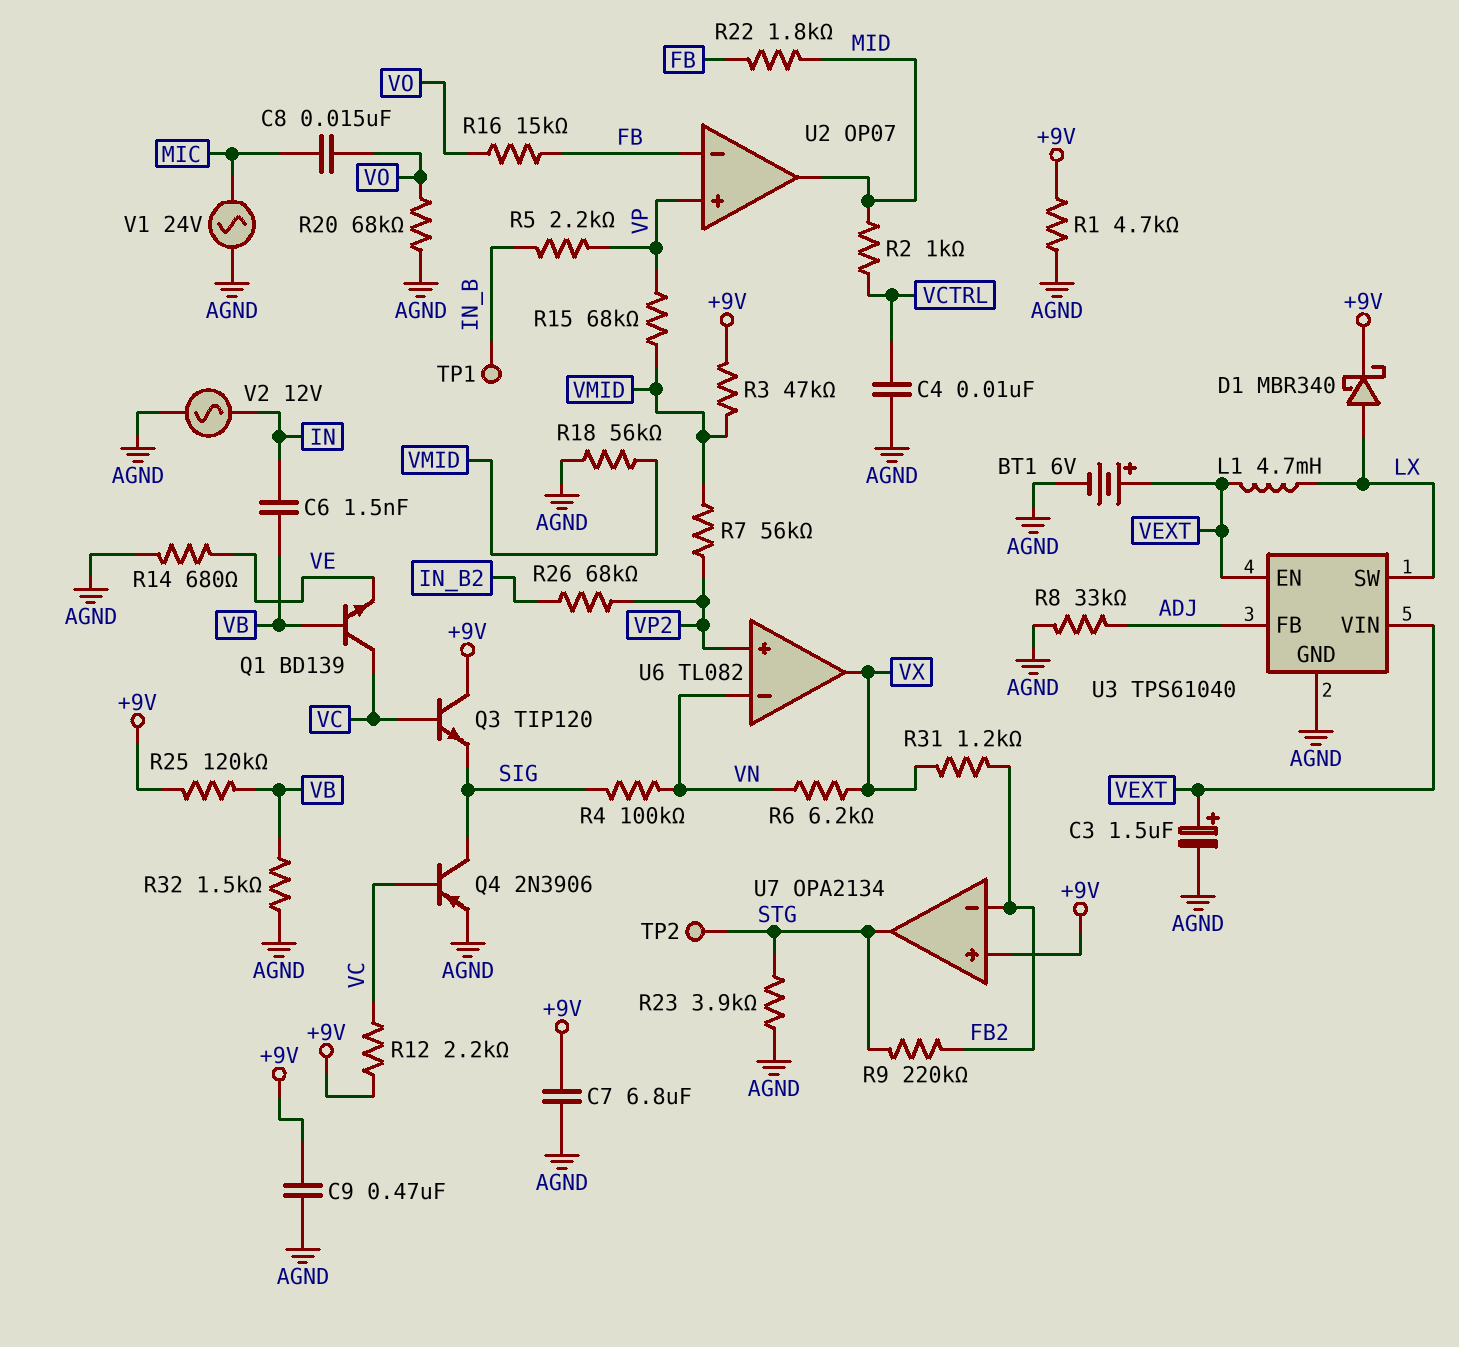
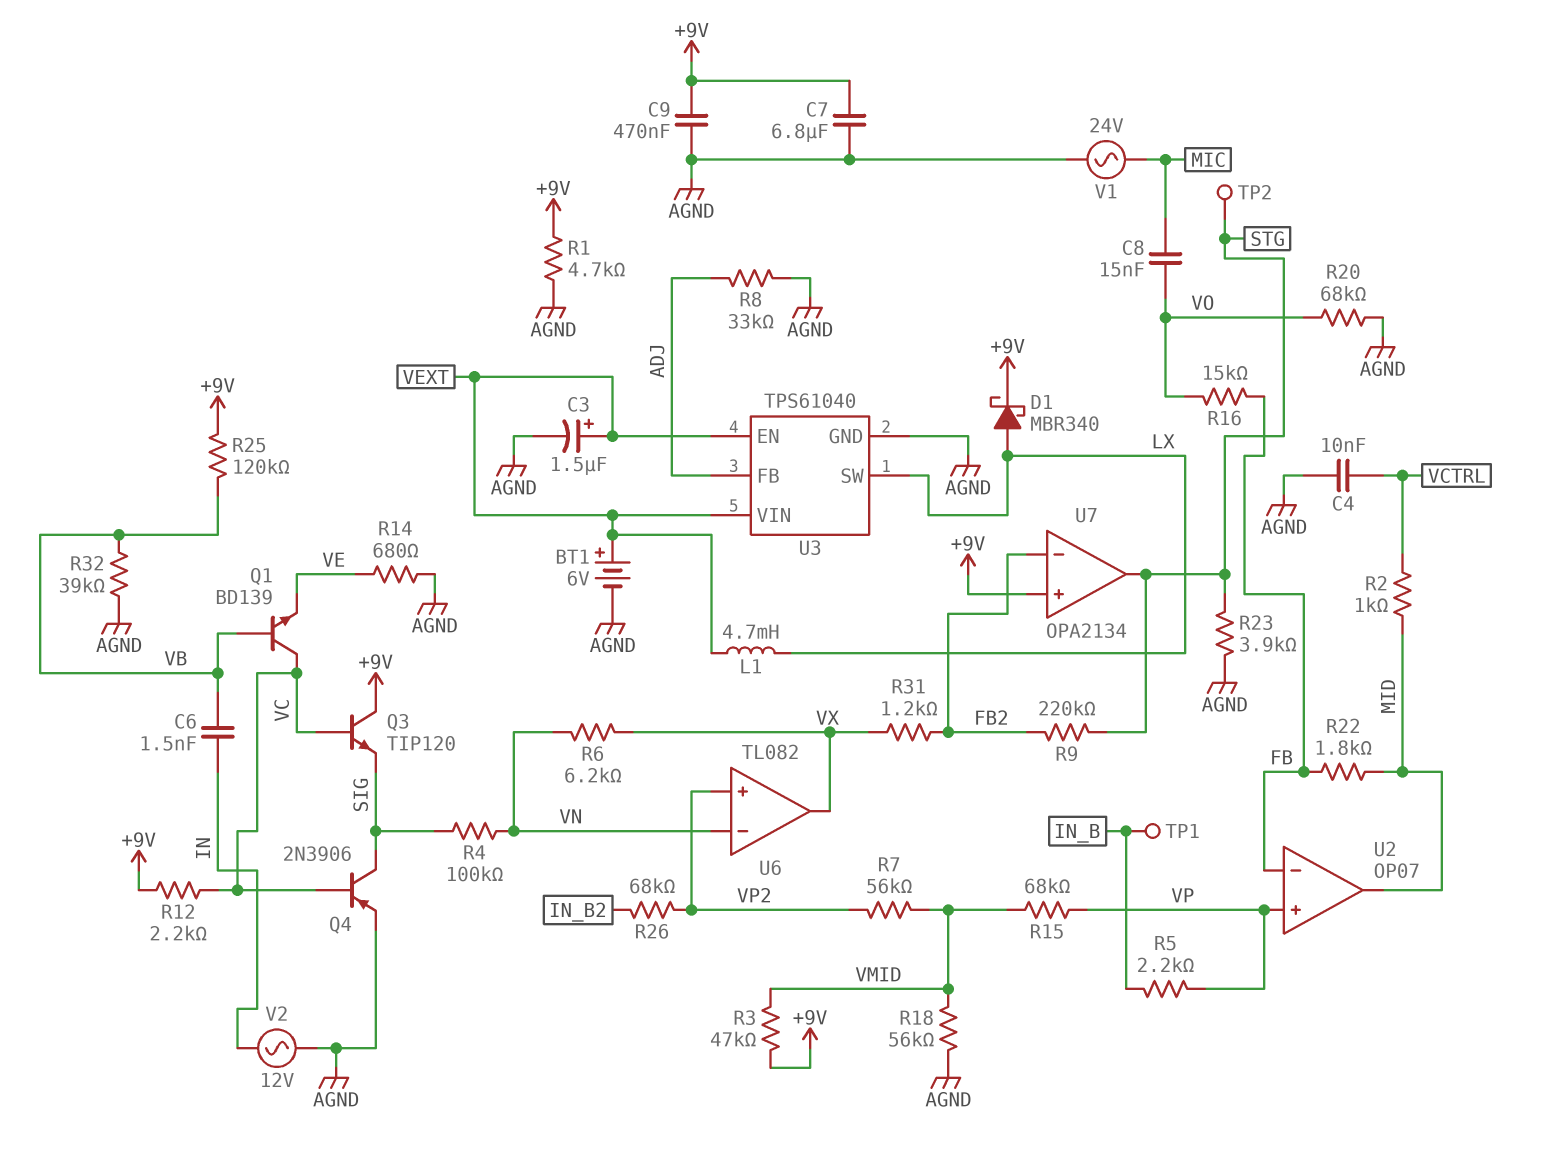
R32: 1.5k (AGND, VB) -> 39k (AGND, VB)

